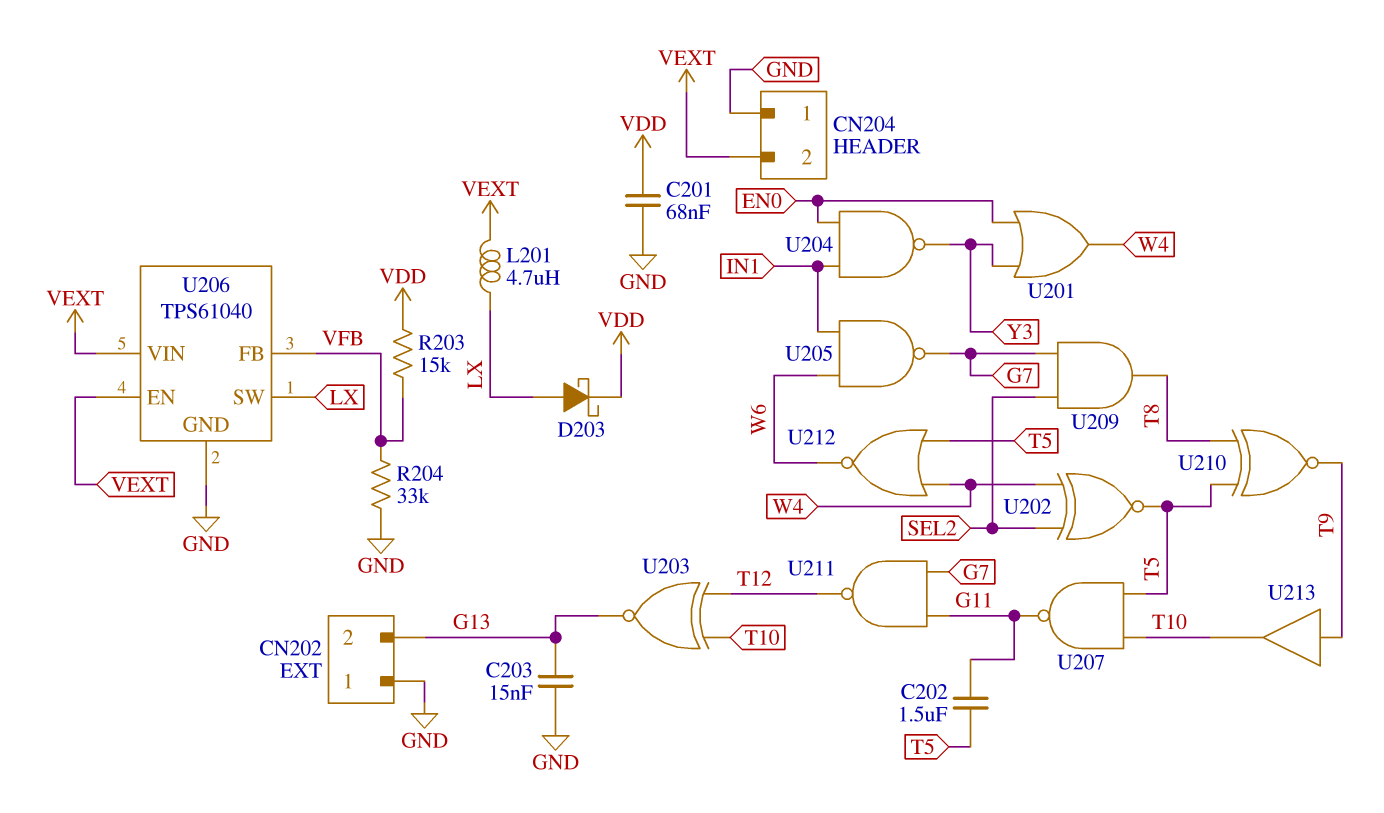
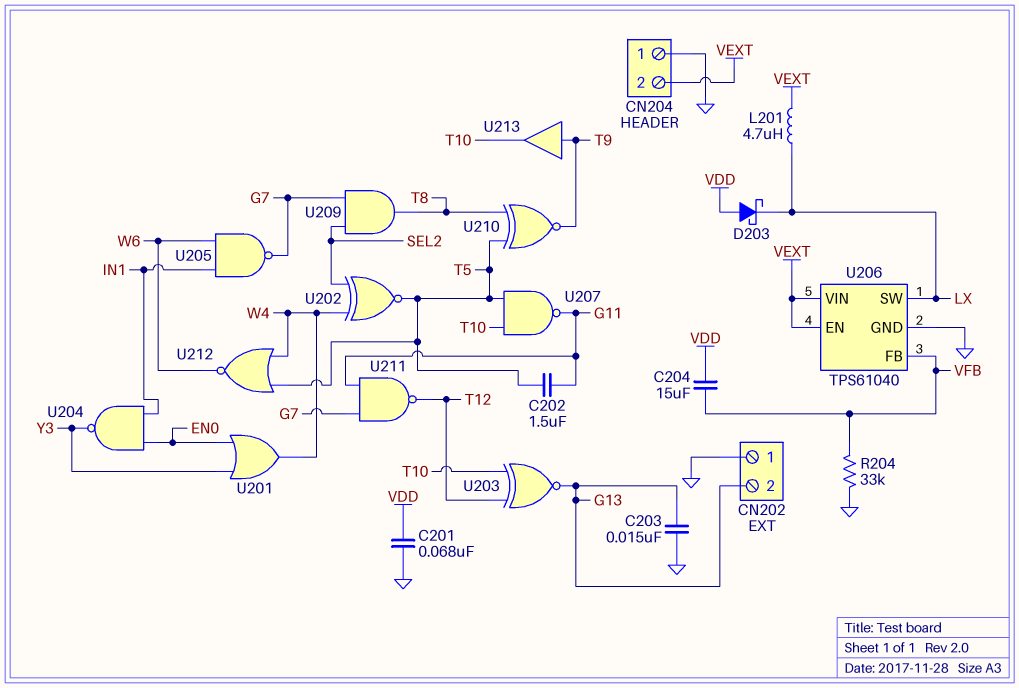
C204: none -> 15uF (VDD, VFB)
D203: schottky (A LX, K VDD) -> schottky (A VDD, K LX)
R203: 15k (VDD, VFB) -> none

